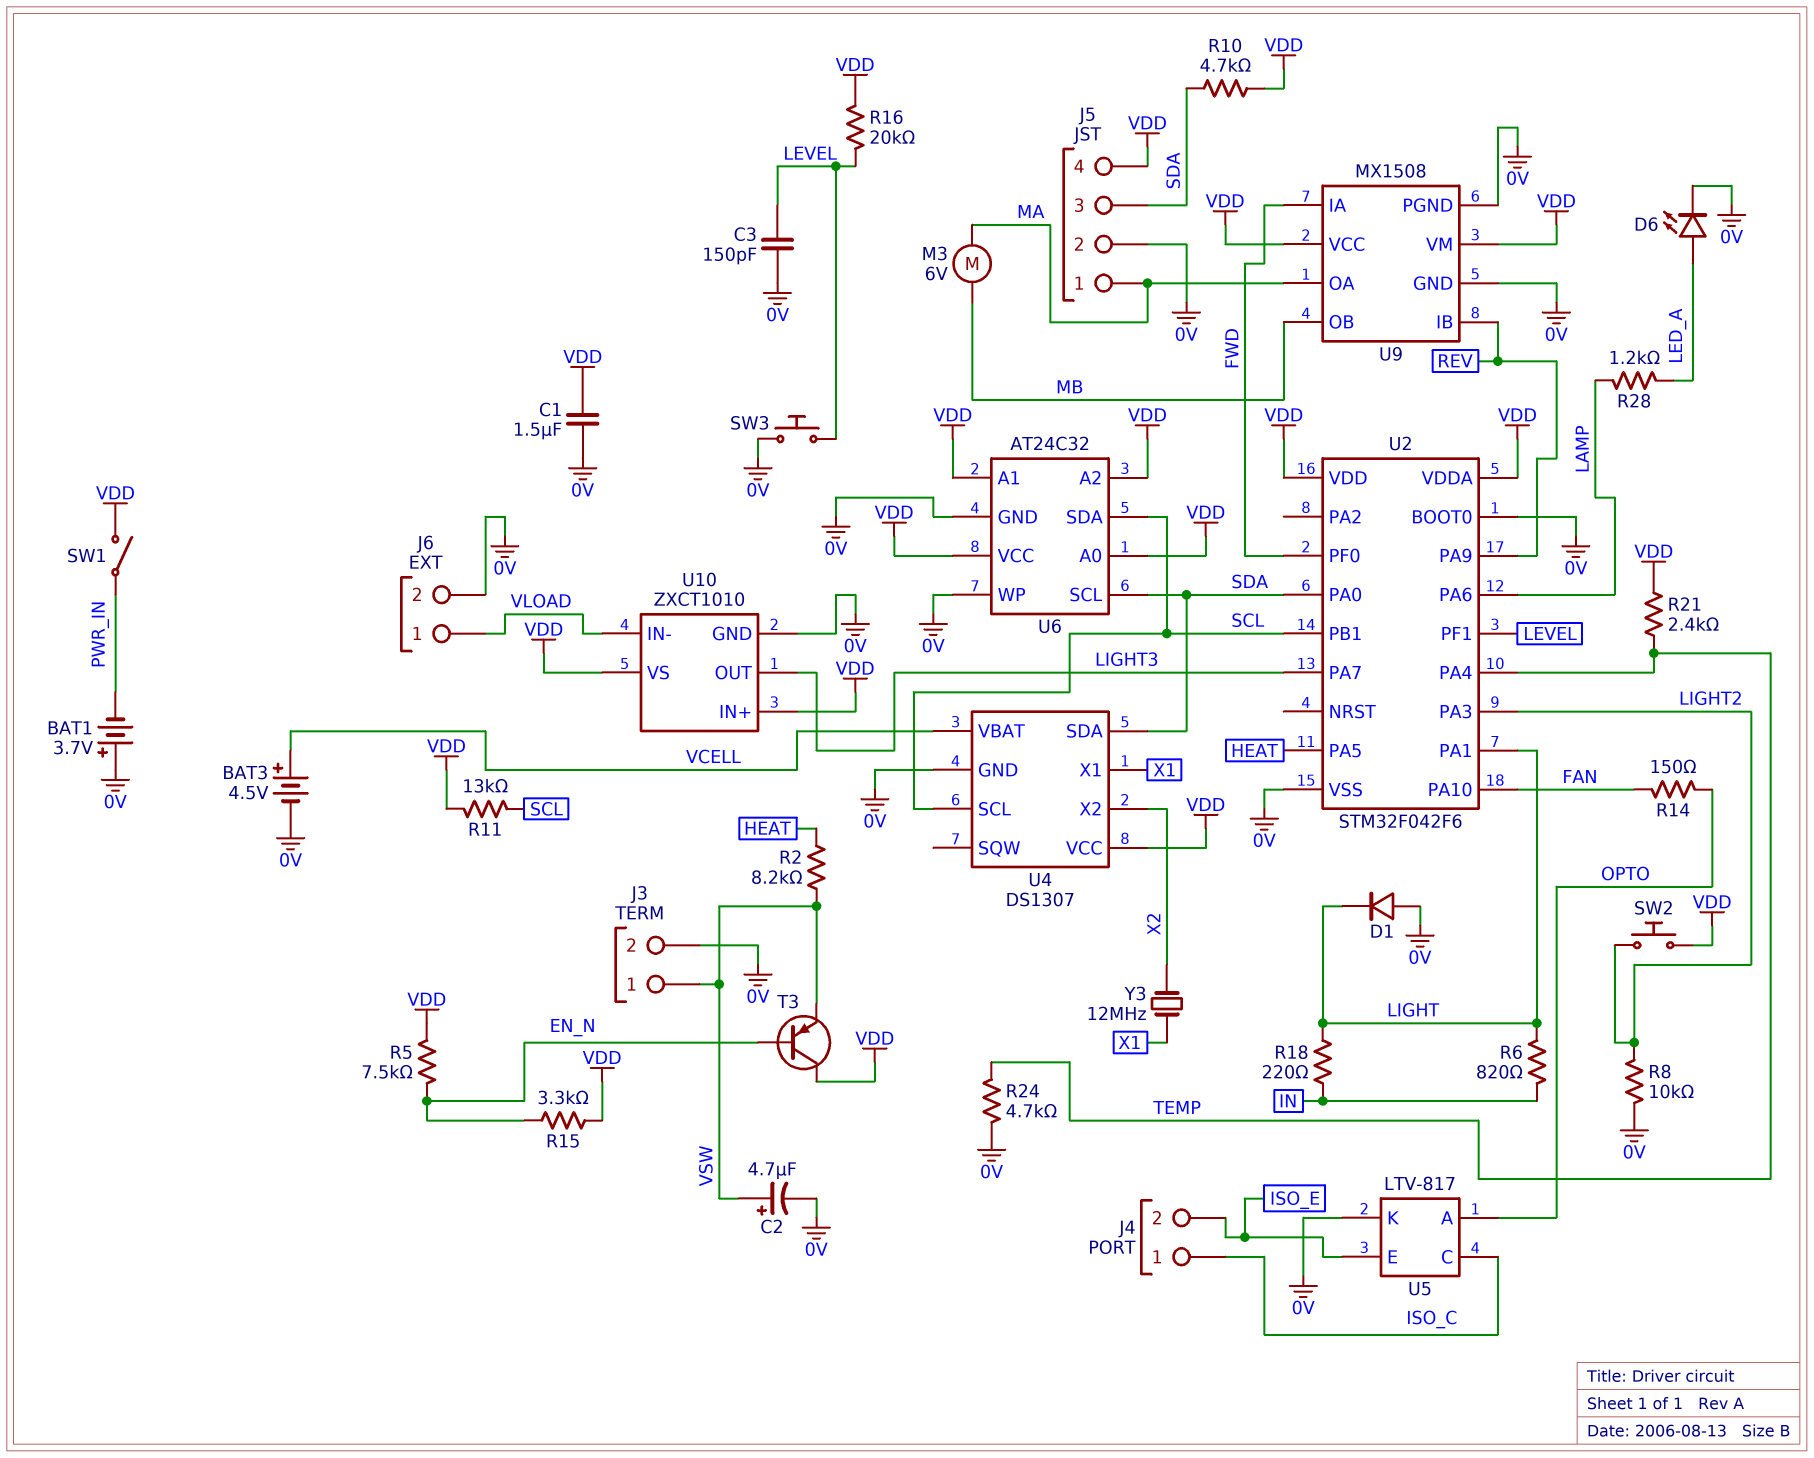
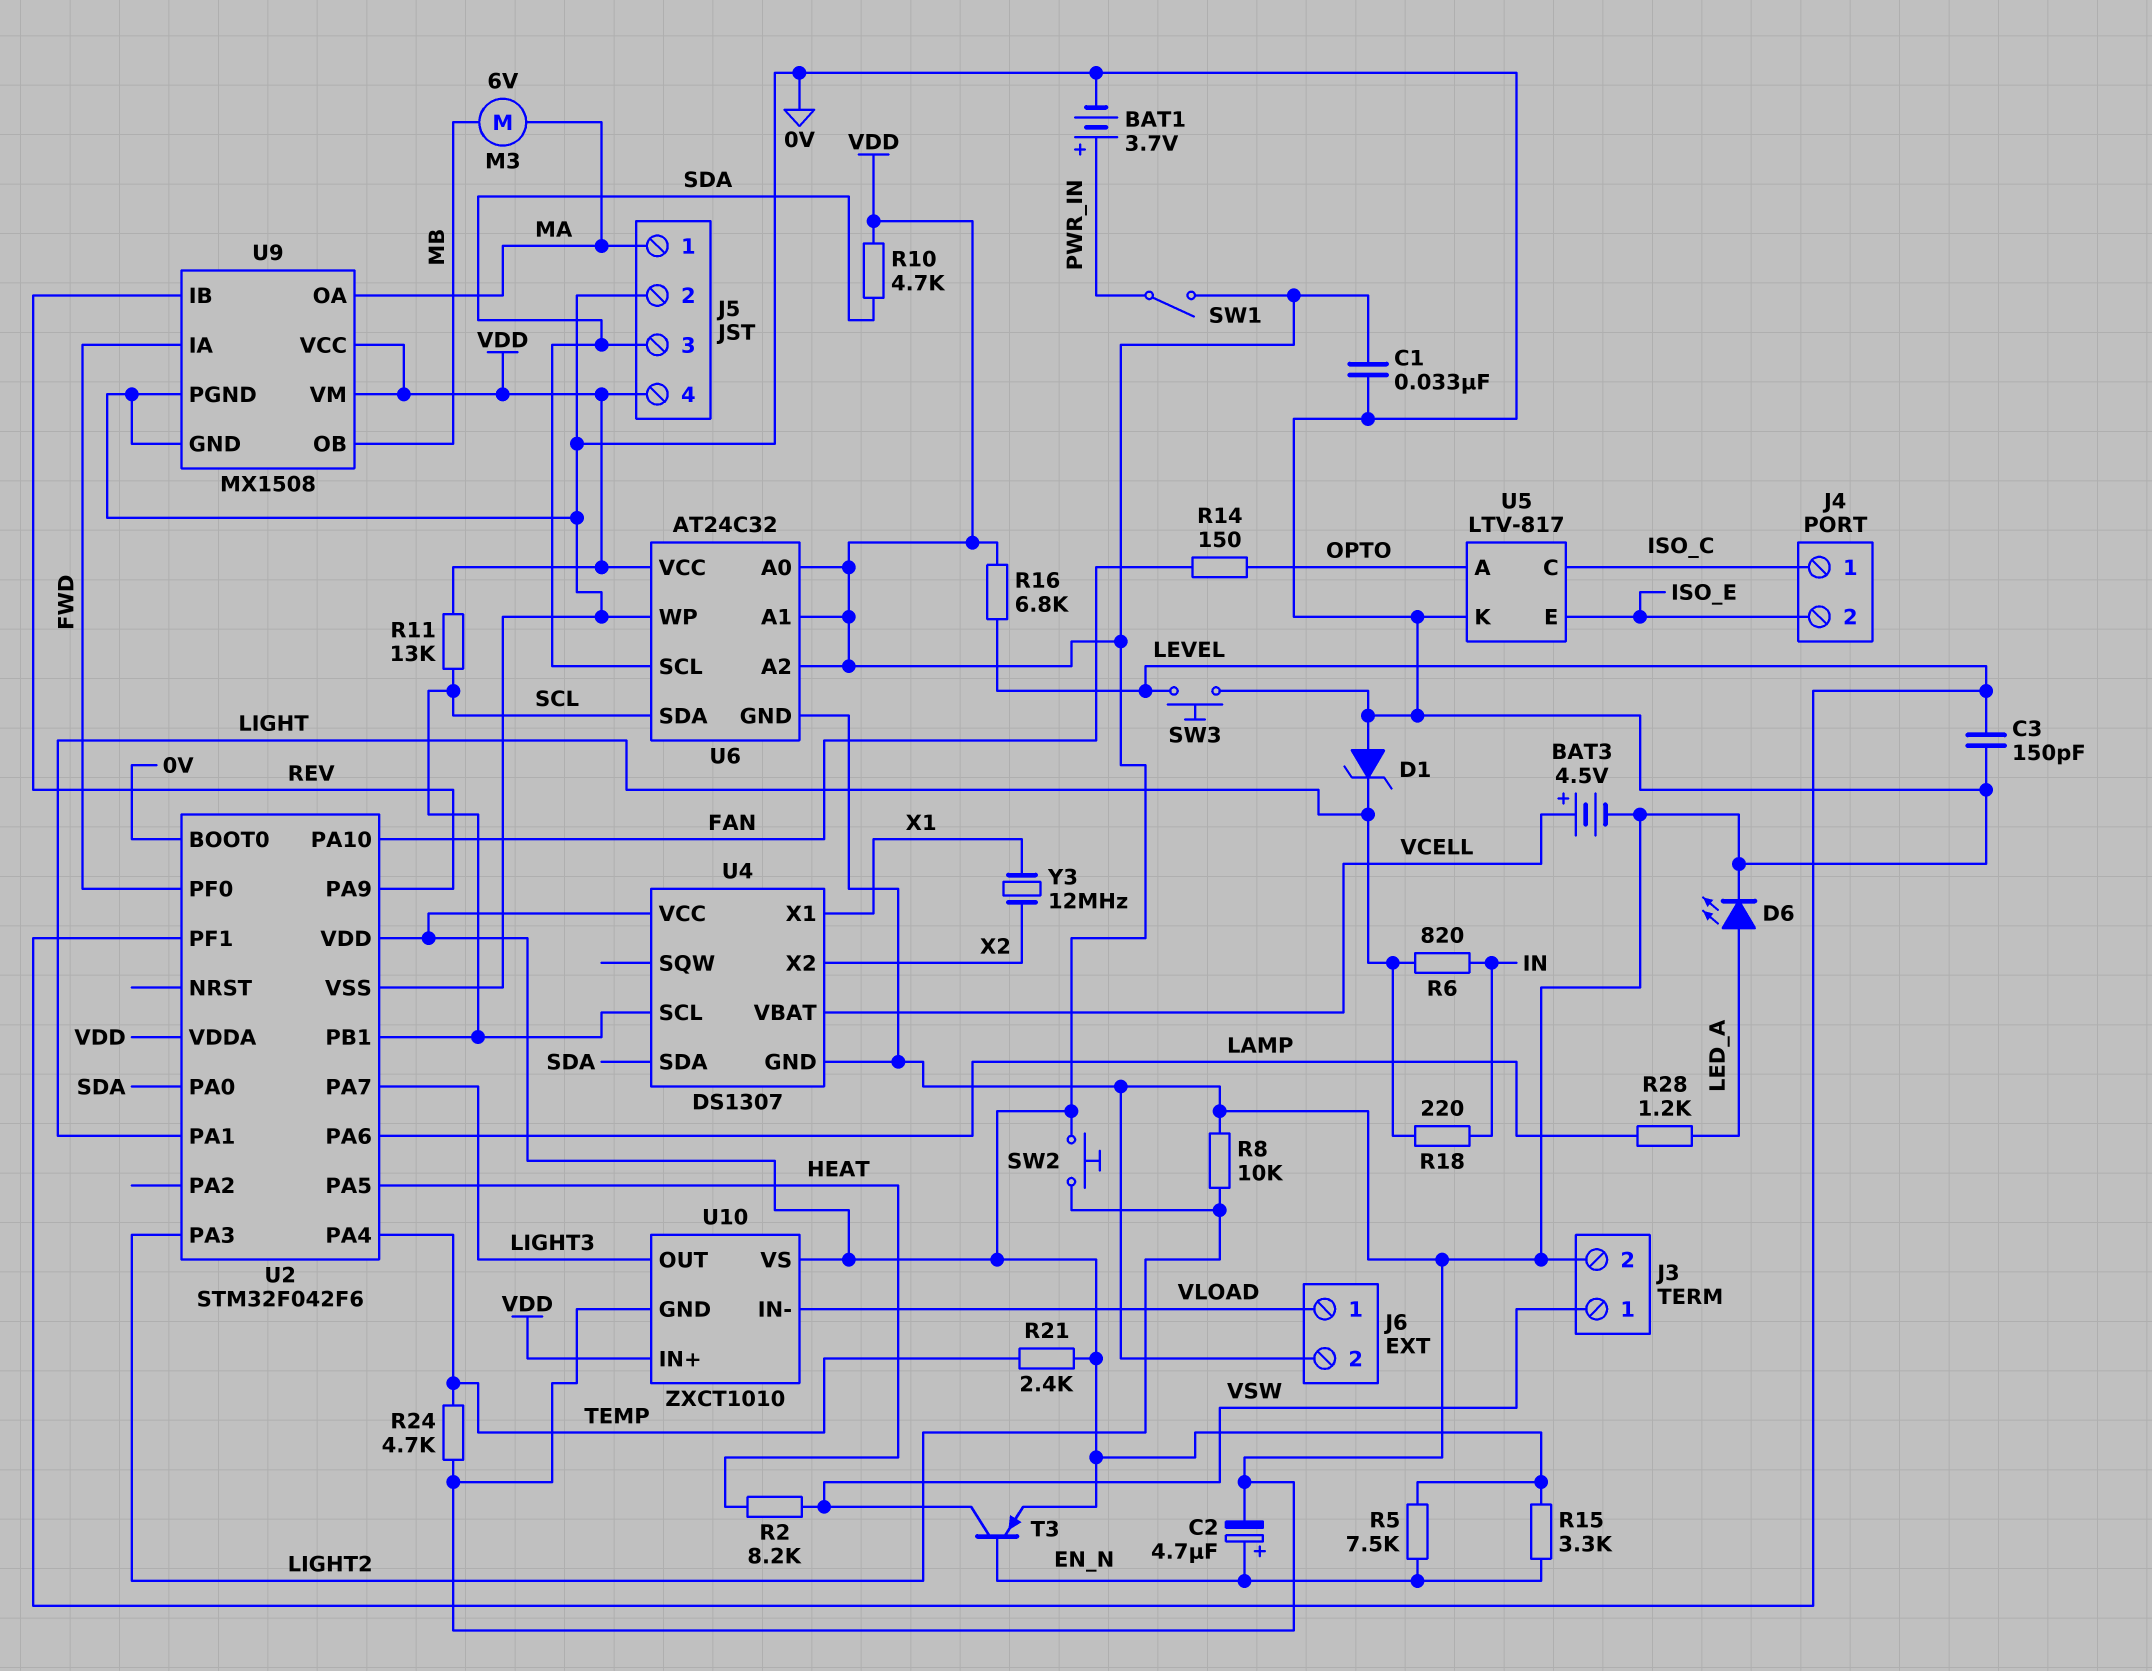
BAT1: 3.7V (plus 0V, minus PWR_IN) -> 3.7V (plus PWR_IN, minus 0V)
C1: 1.5uF (0V, VDD) -> 33nF (0V, VDD)
C2: 4.7uF (plus VSW, minus 0V) -> 4.7uF (plus EN_N, minus 0V)
D1: diode (A 0V, K LIGHT) -> zener (A 0V, K LIGHT)
R16: 20k (LEVEL, VDD) -> 6.8k (LEVEL, VDD)
T3: PNP (B EN_N, C VDD, E VSW) -> PNP (B EN_N, C VSW, E VDD)

